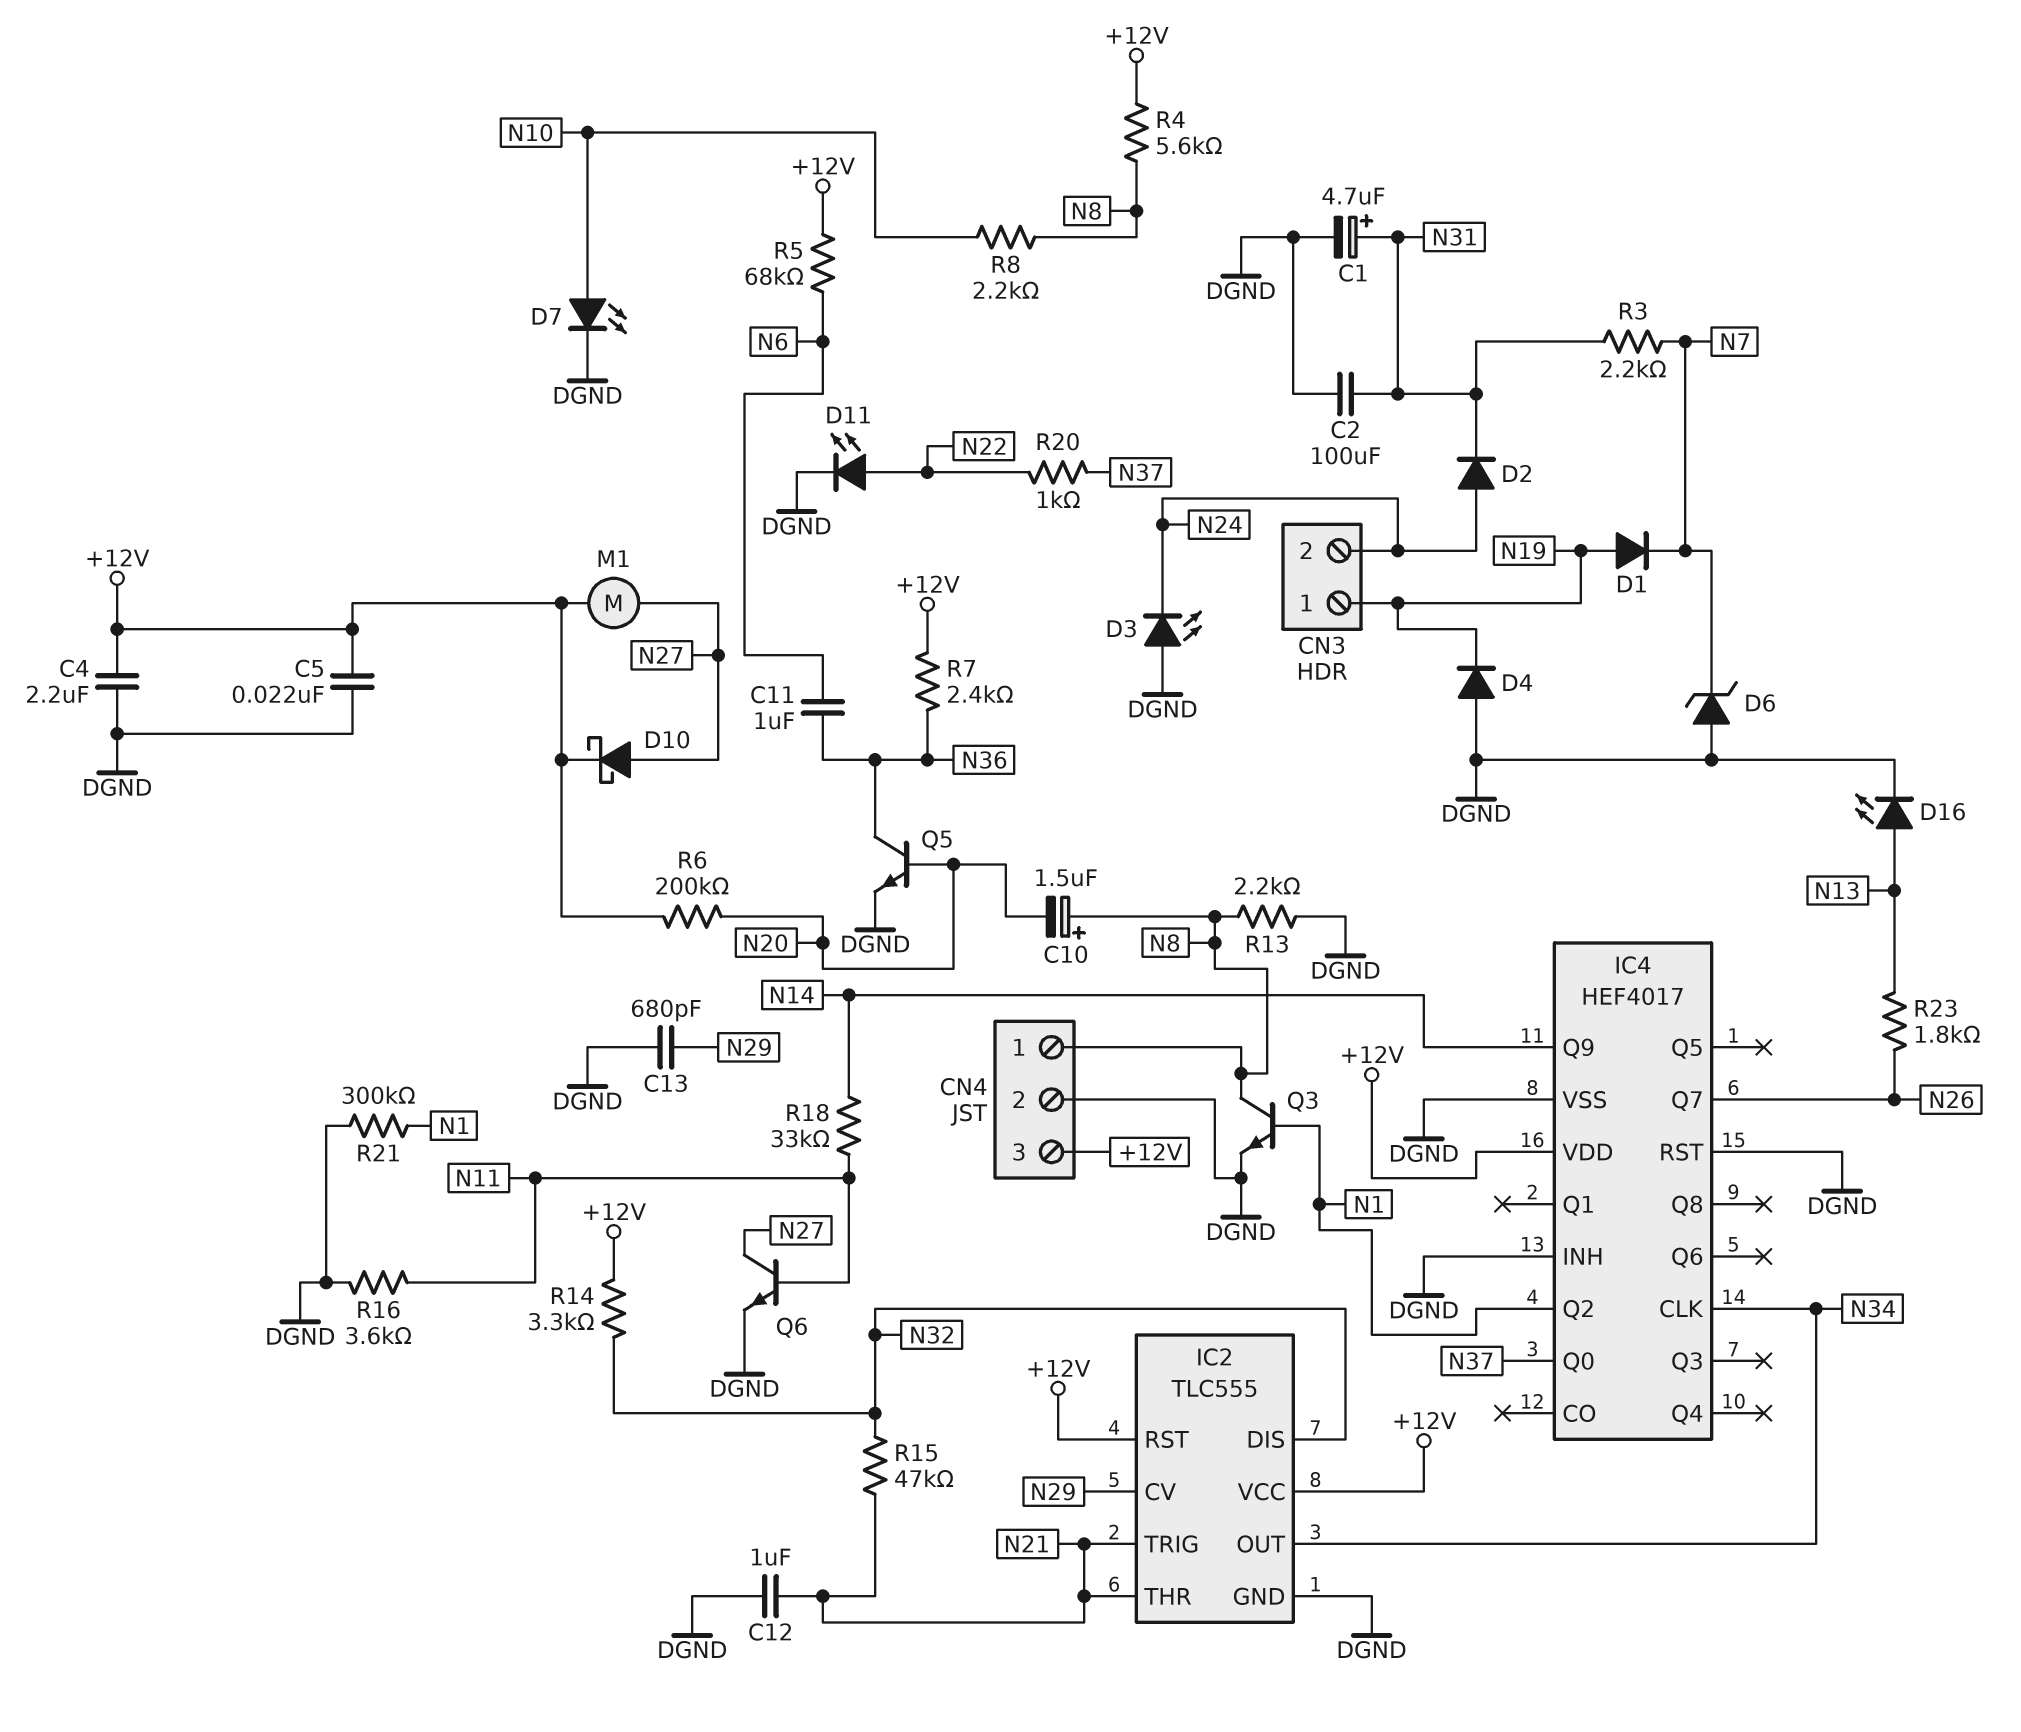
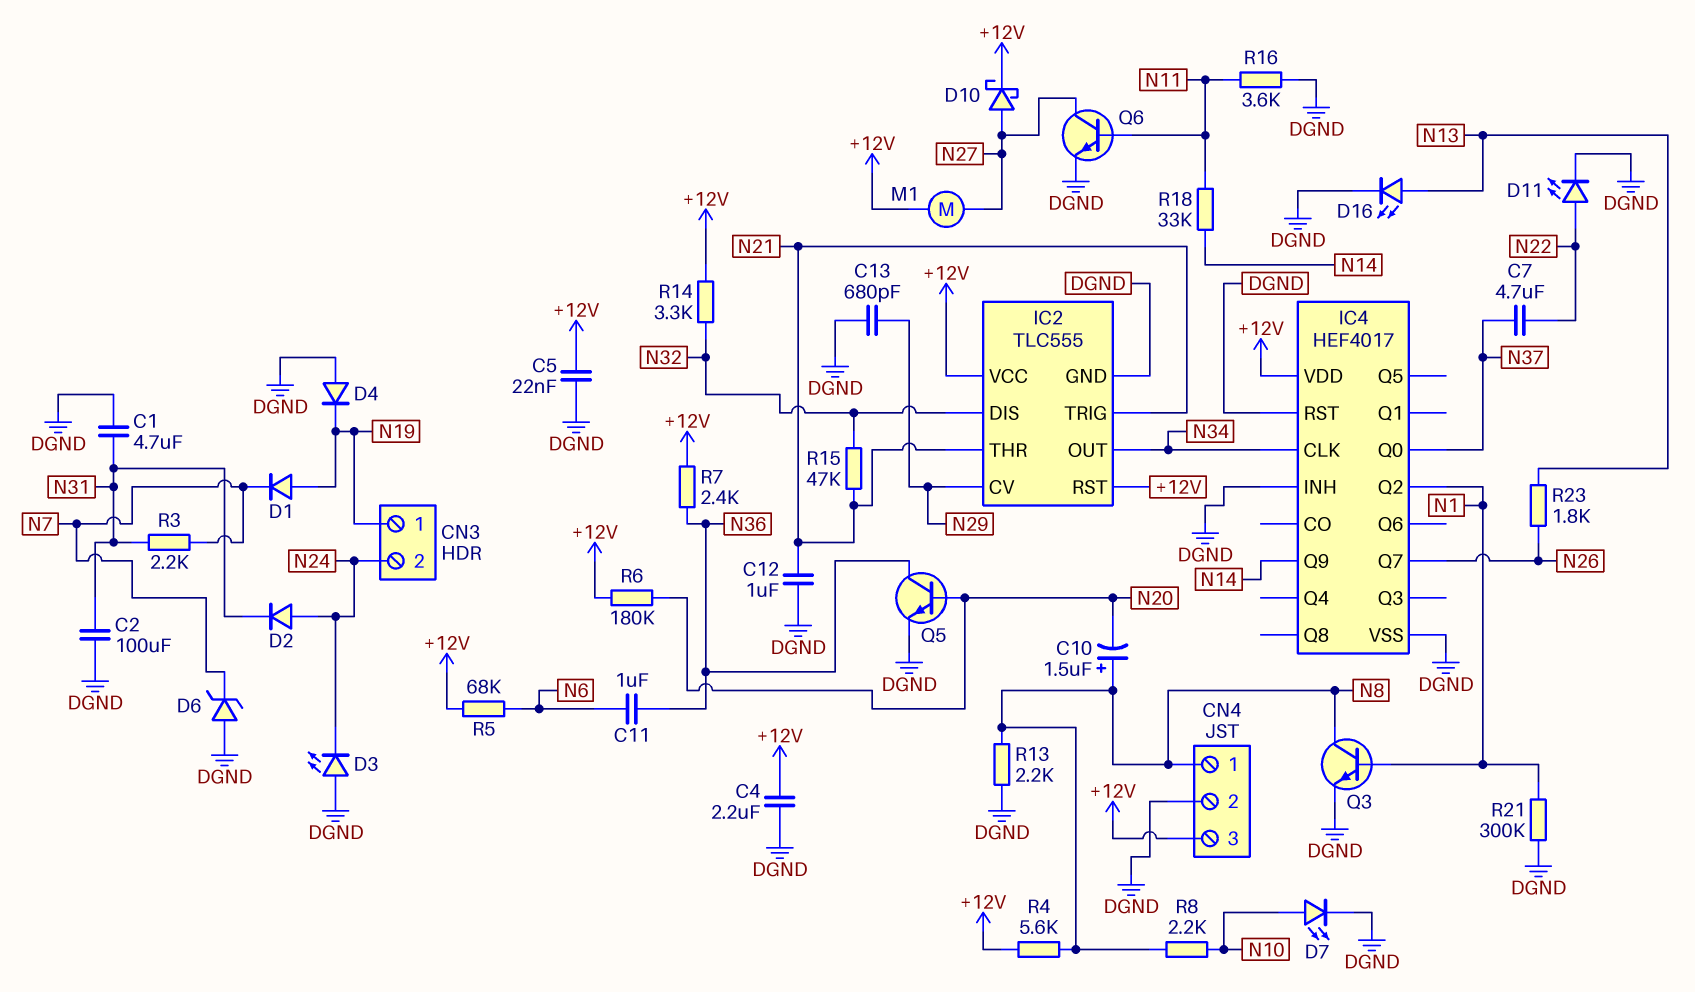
C1: 4.7uF (plus N31, minus DGND) -> 4.7uF (DGND, N31)
C7: none -> 4.7uF (N22, N37)
R6: 200k (+12V, N20) -> 180k (+12V, N20)
R20: 1k (N22, N37) -> none

